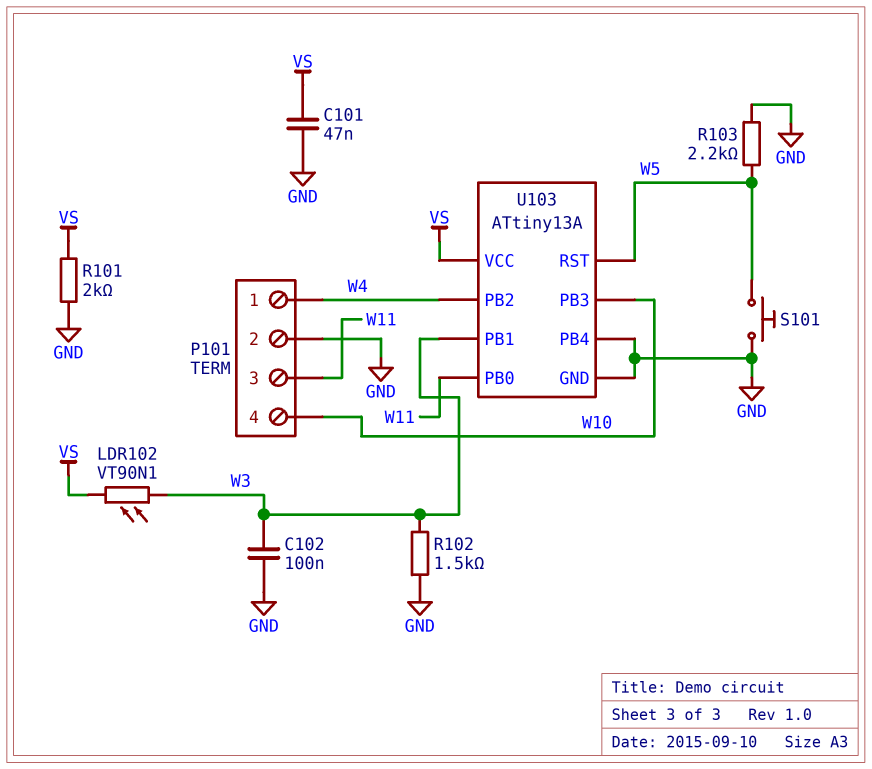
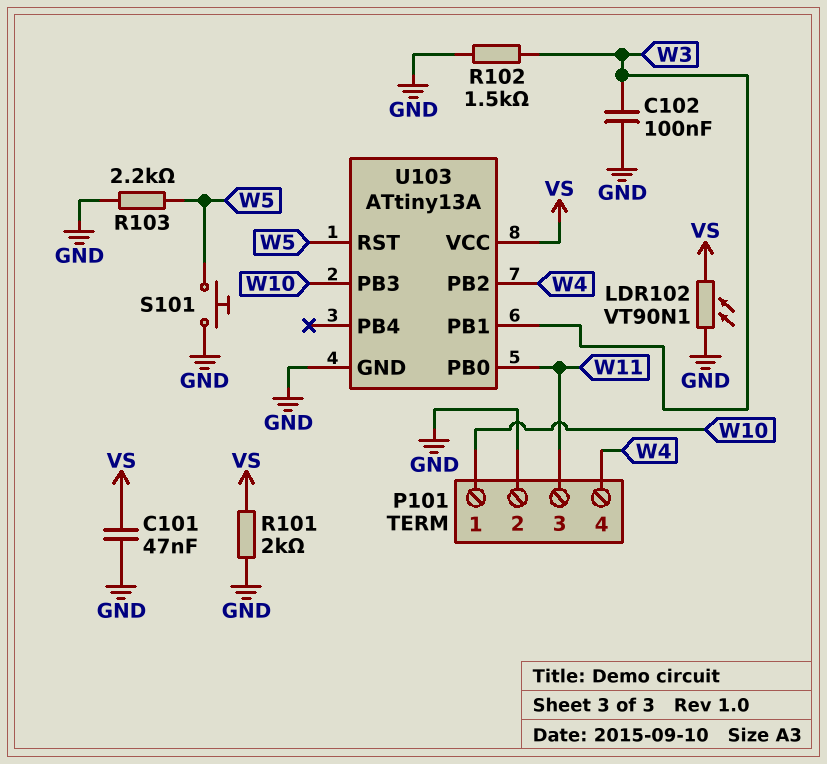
LDR102: VT90N1 (VS, W3) -> VT90N1 (GND, VS)
P101 pin 1: W4 -> W10
P101 pin 4: W10 -> W4
U103 pin PB4: GND -> none

